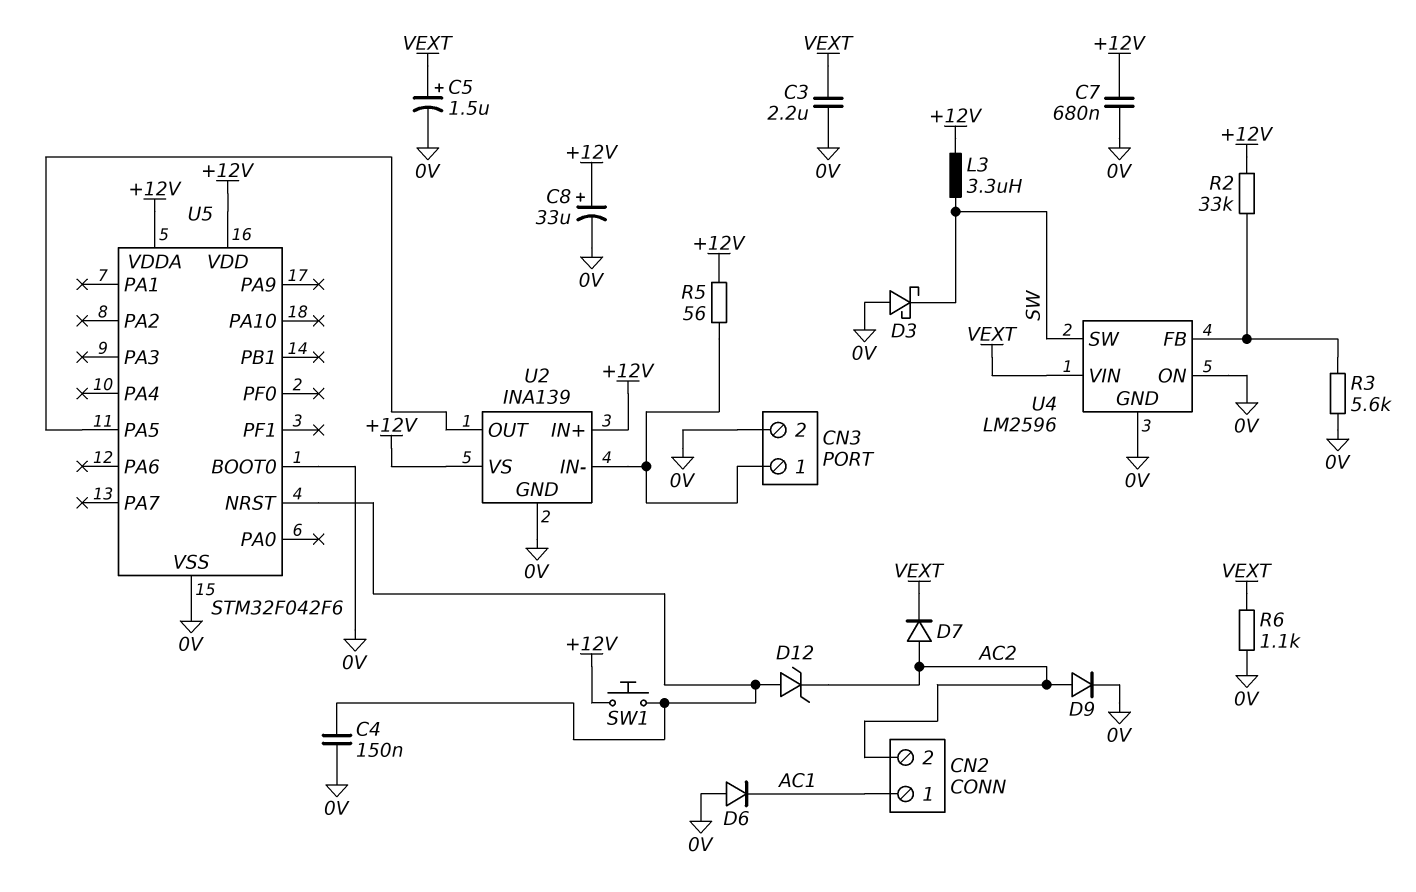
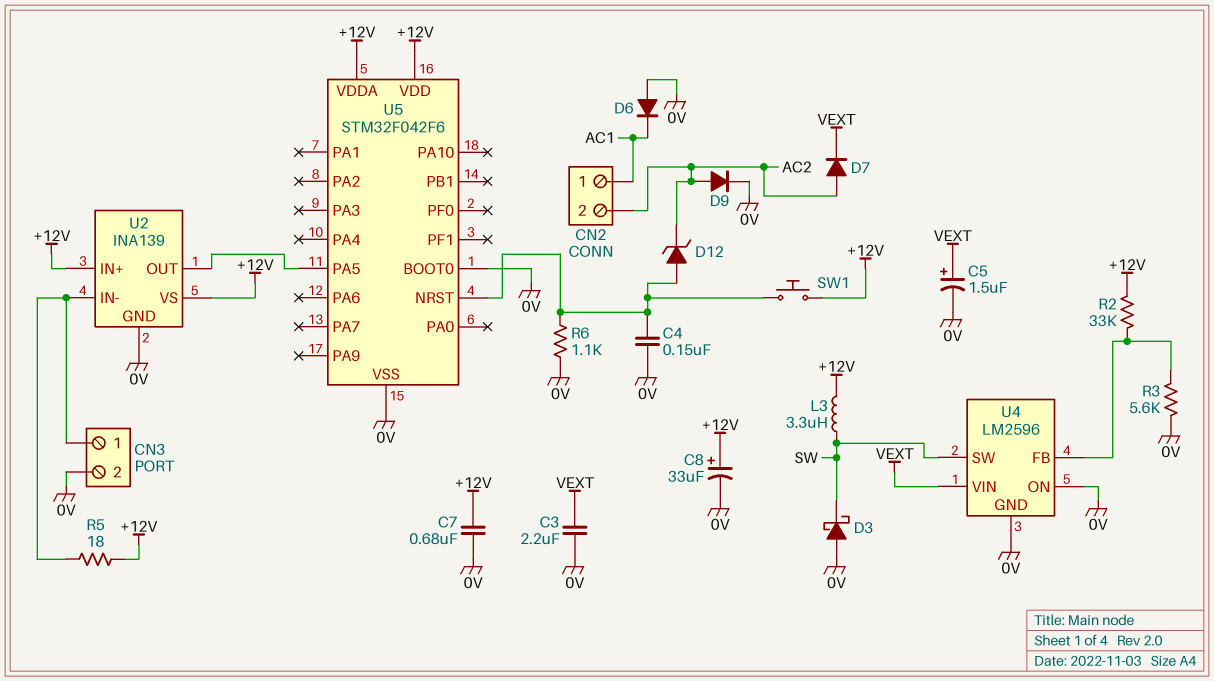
R5: 56 (+12V, CN3/1) -> 18 (+12V, CN3/1)
R6: 1.1k (0V, VEXT) -> 1.1k (0V, U5/NRST)

